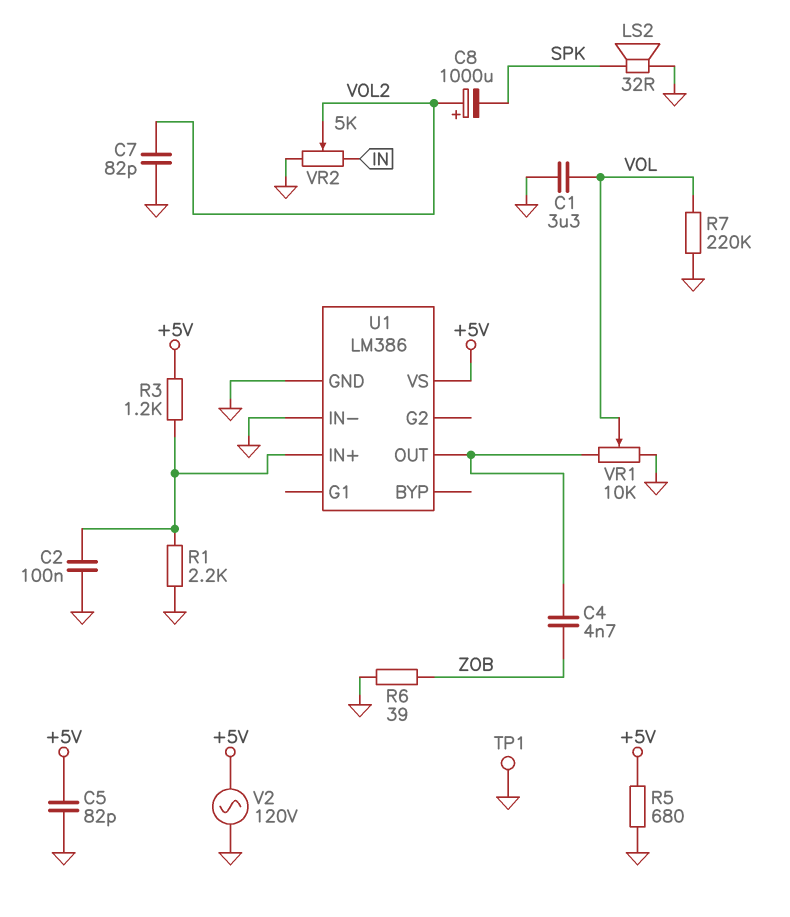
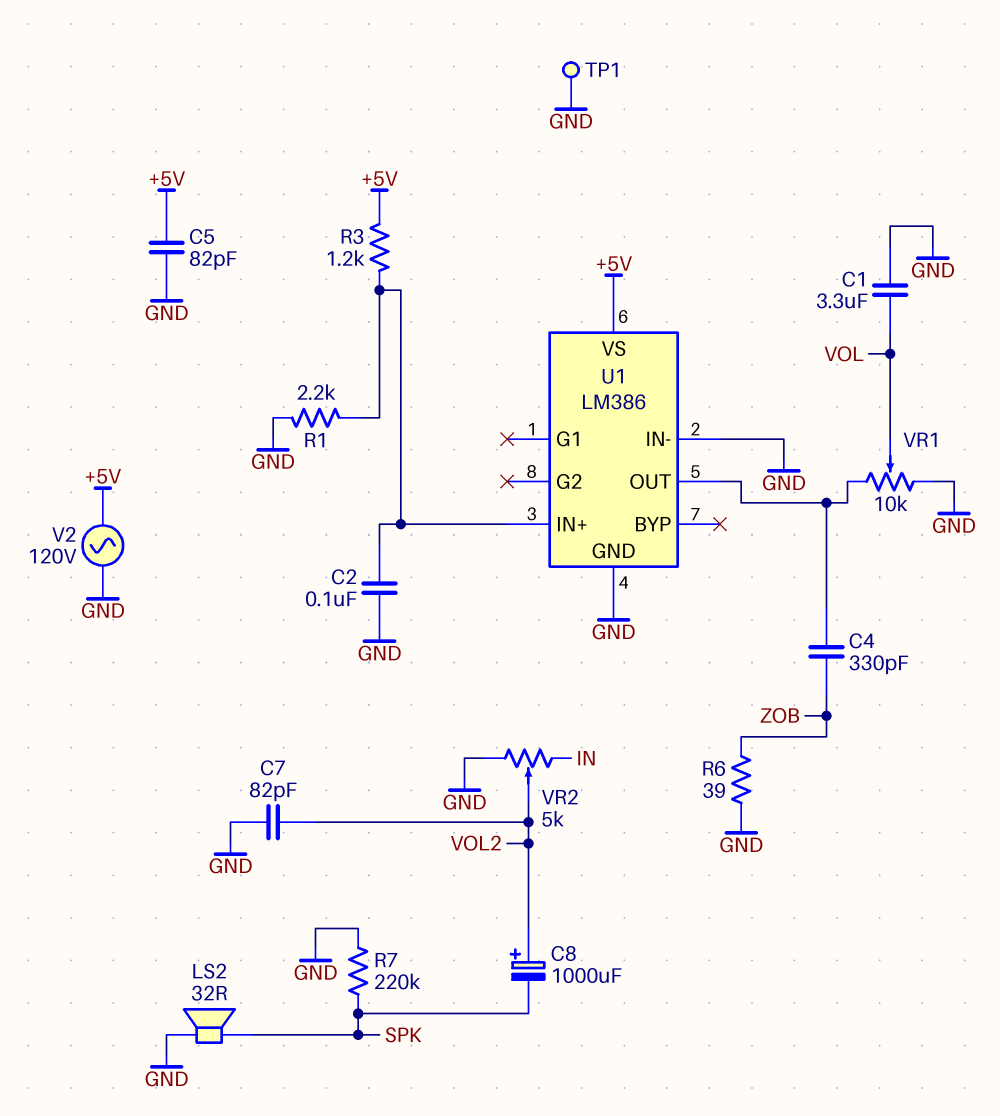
C4: 4.7nF (U1/OUT, ZOB) -> 330pF (U1/OUT, ZOB)
R5: 680 (+5V, GND) -> none
R7: 220k (GND, VOL) -> 220k (GND, SPK)

